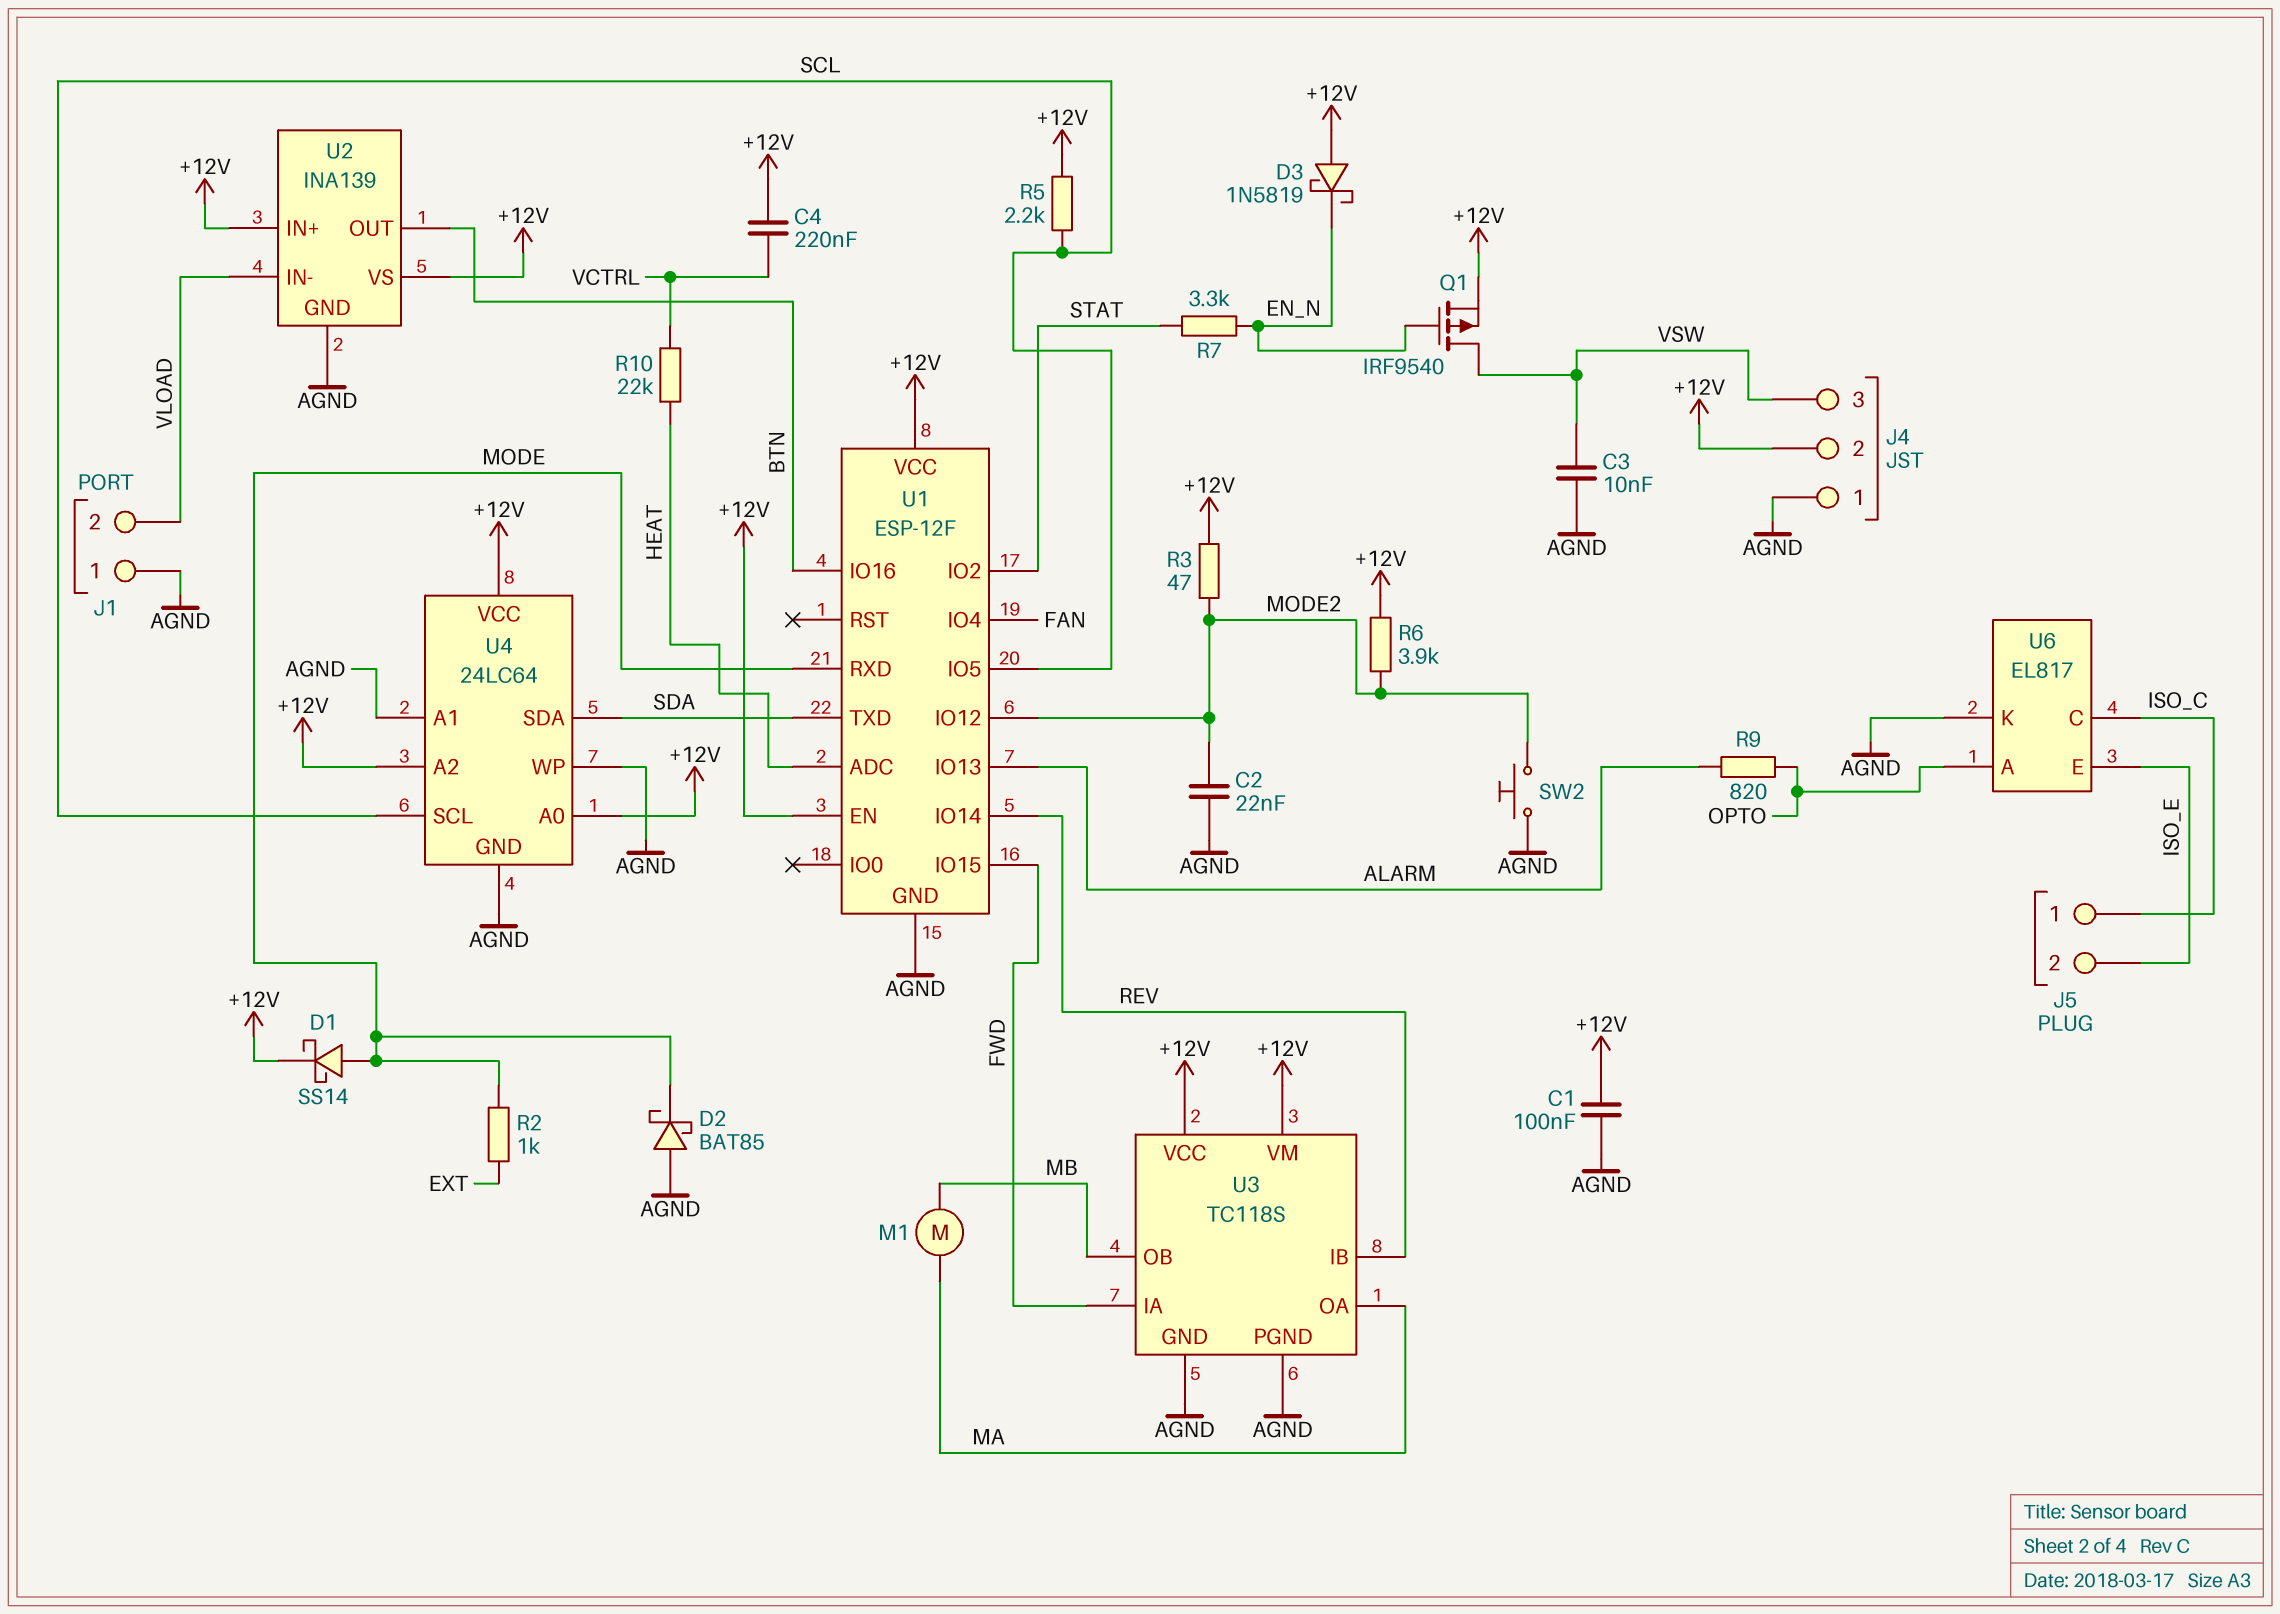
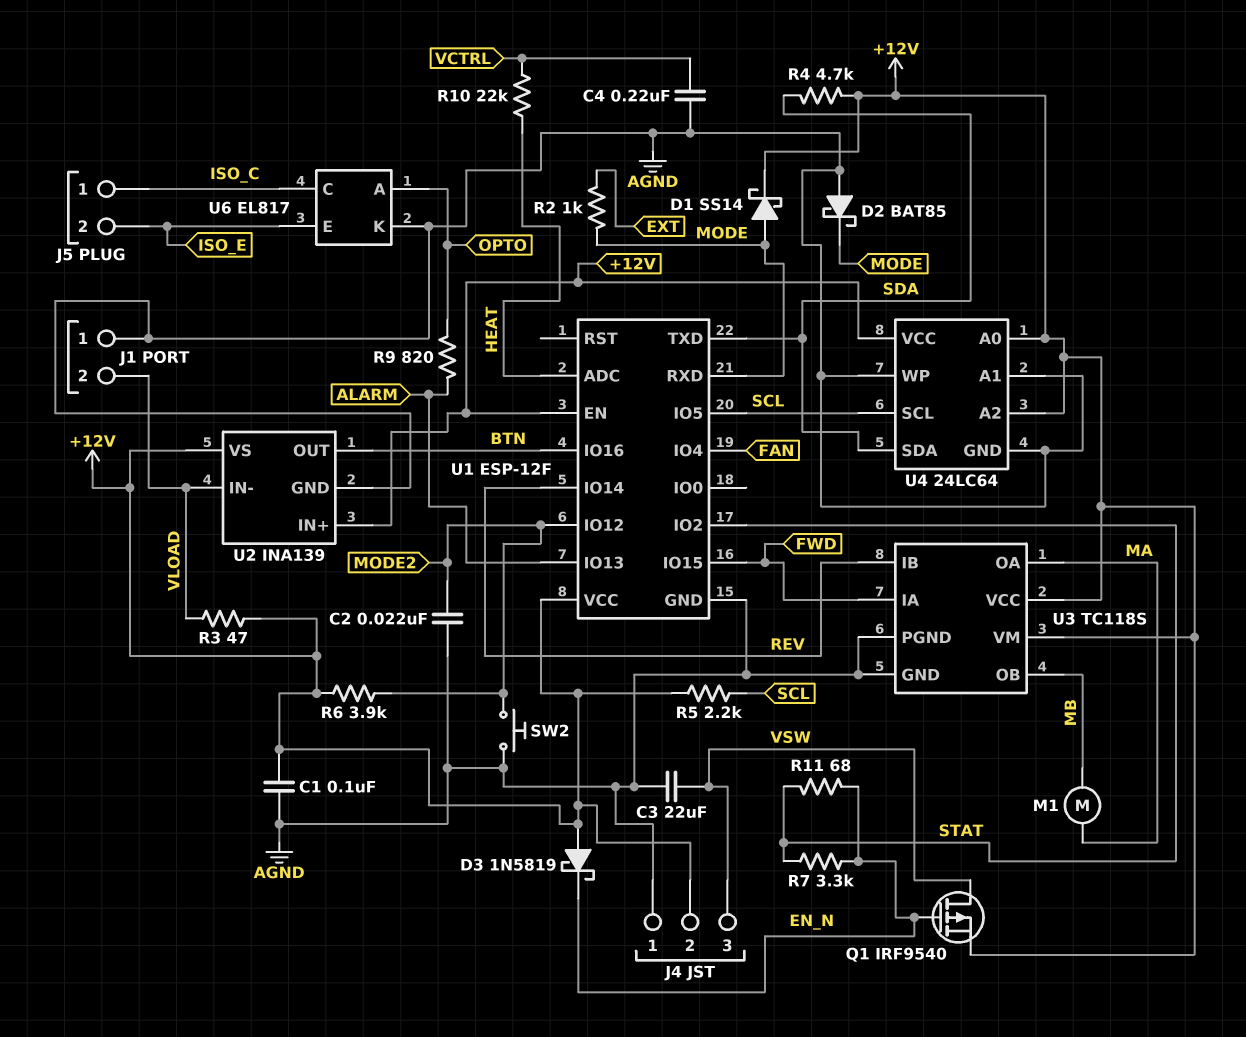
C3: 10nF (AGND, VSW) -> 22uF (AGND, VSW)
C4: 220nF (+12V, VCTRL) -> 220nF (AGND, VCTRL)
R3: 47 (+12V, MODE2) -> 47 (+12V, VLOAD)
R4: none -> 4.7k (+12V, SDA)
R11: none -> 68 (EN_N, STAT)

